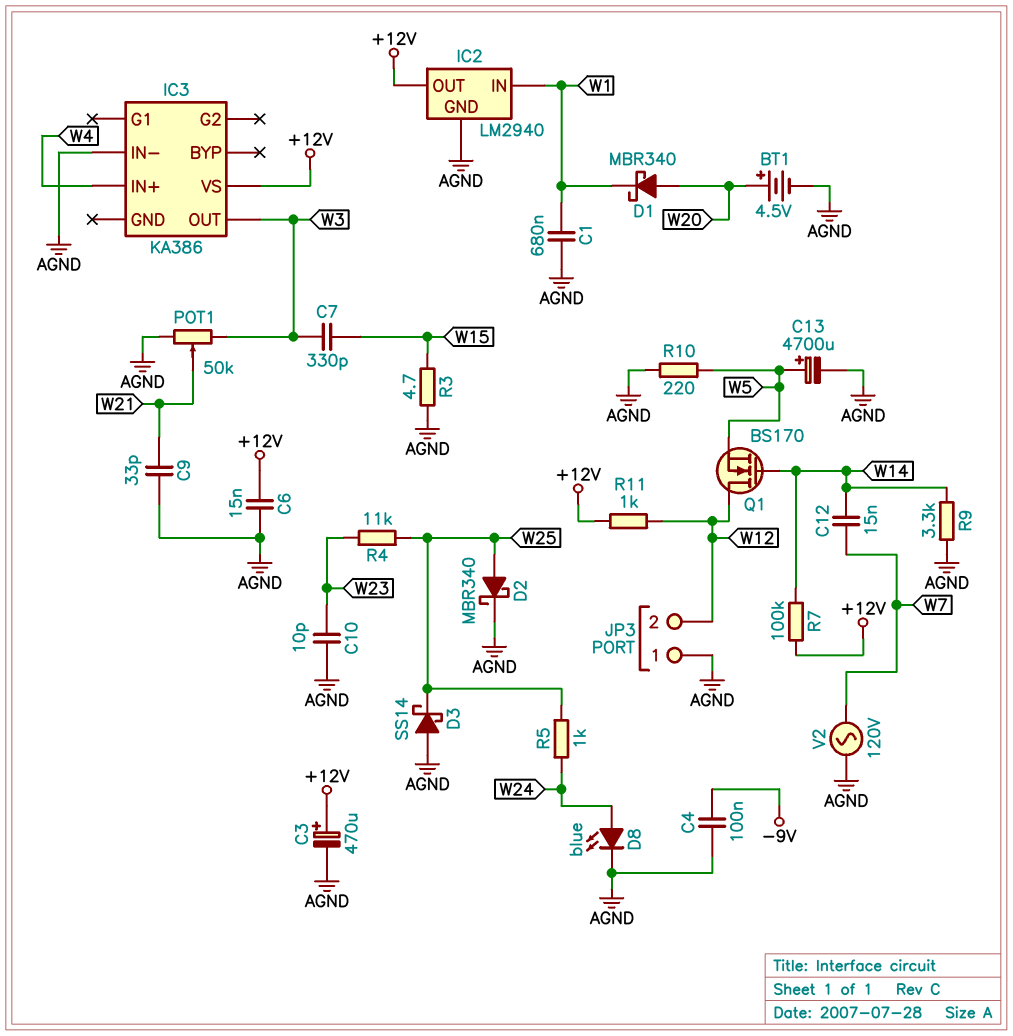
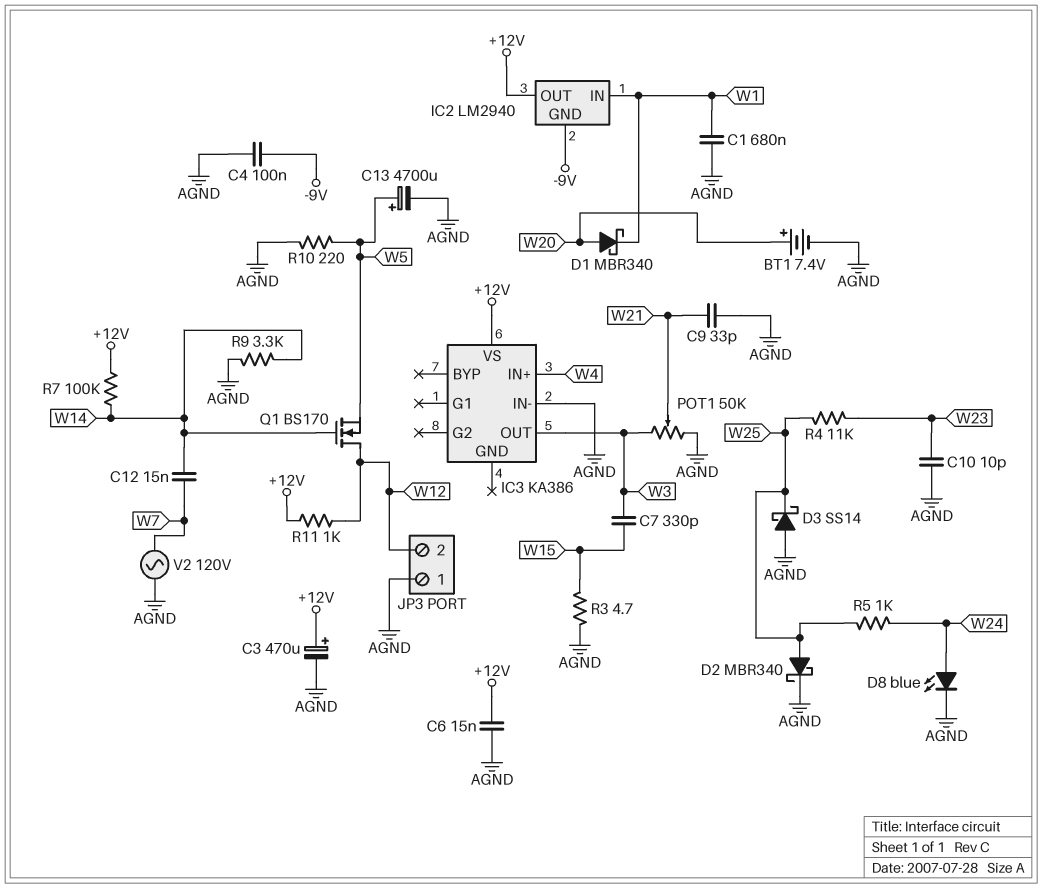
BT1: 4.5V (plus W20, minus AGND) -> 7.4V (plus W20, minus AGND)
IC2 pin GND: AGND -> -9V

